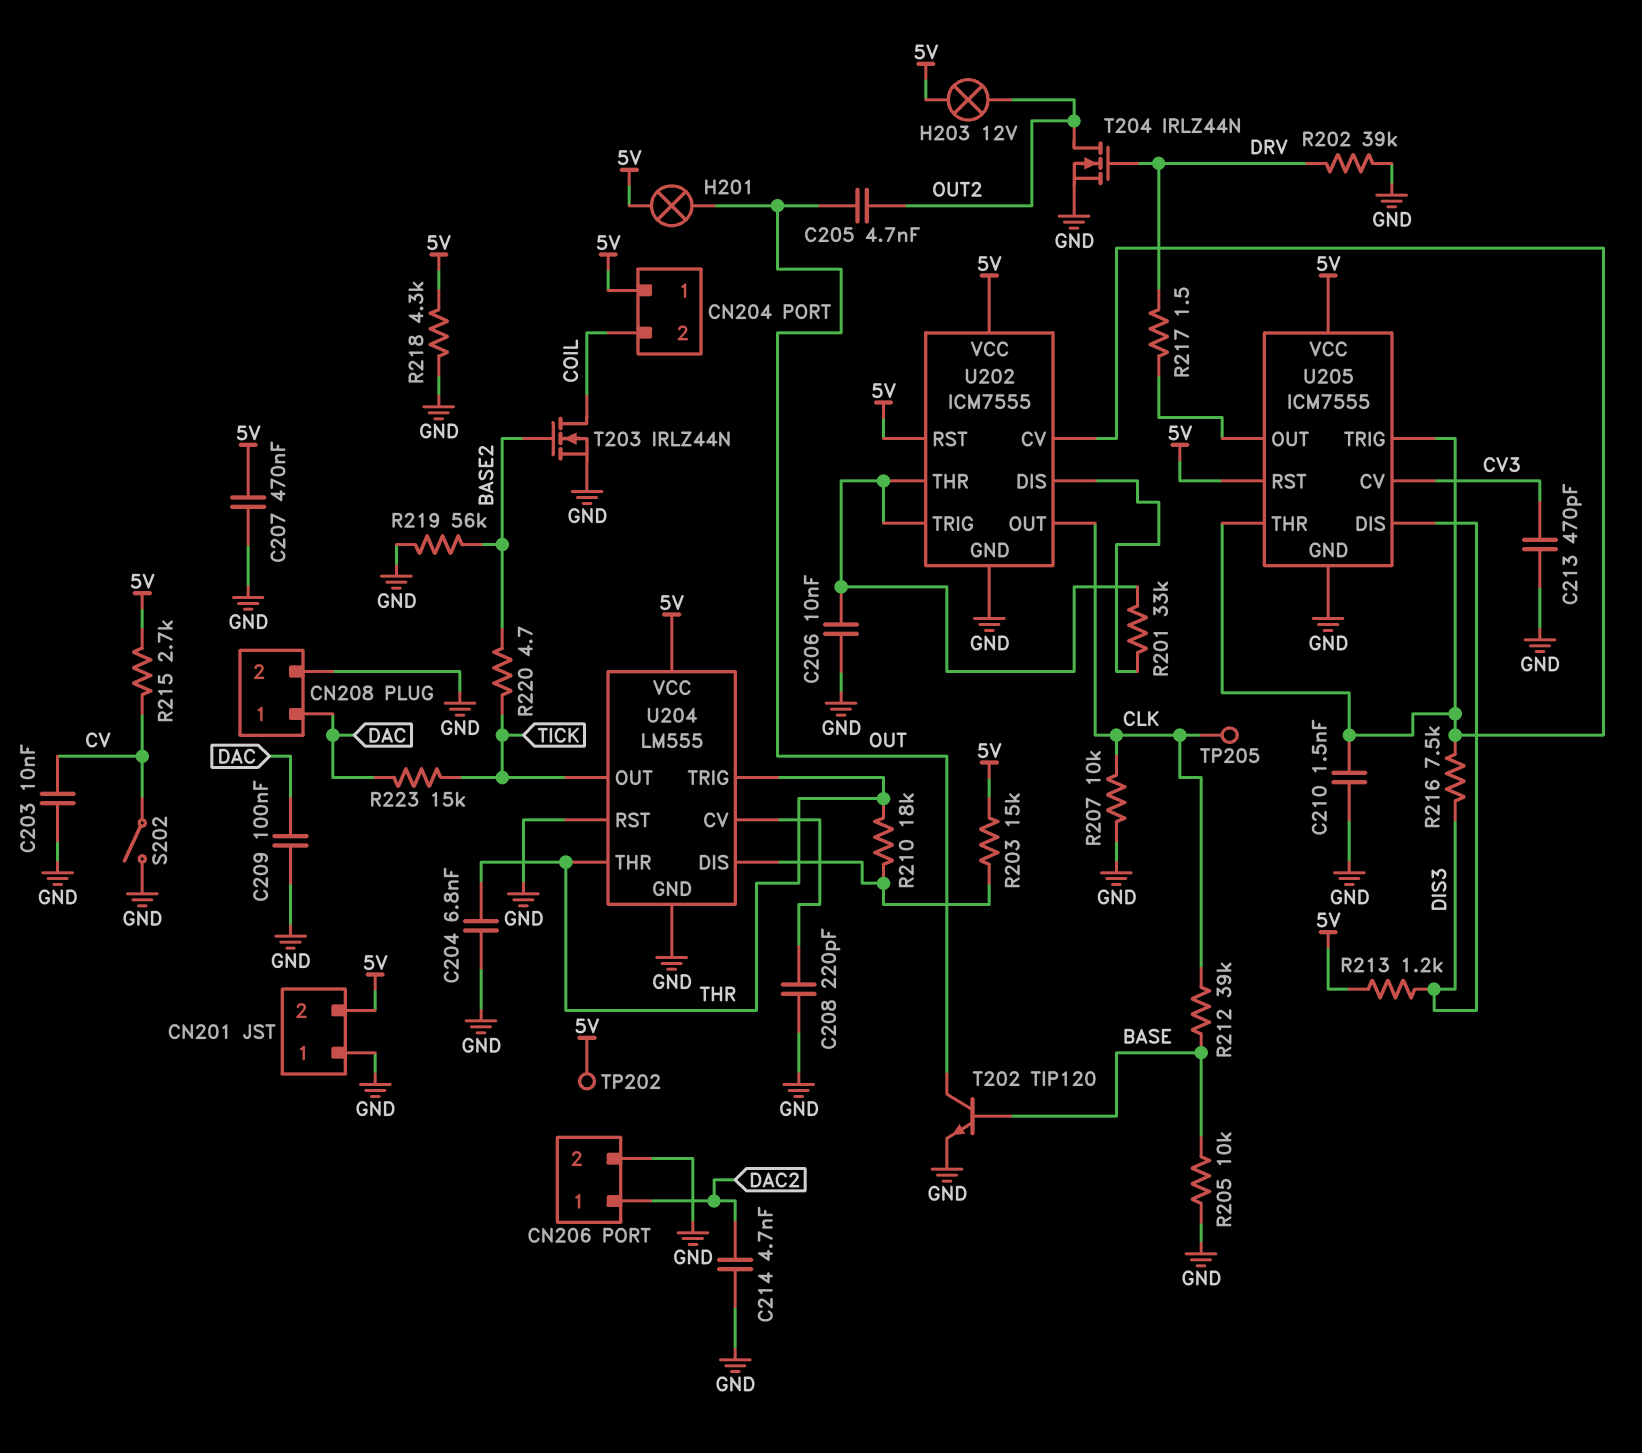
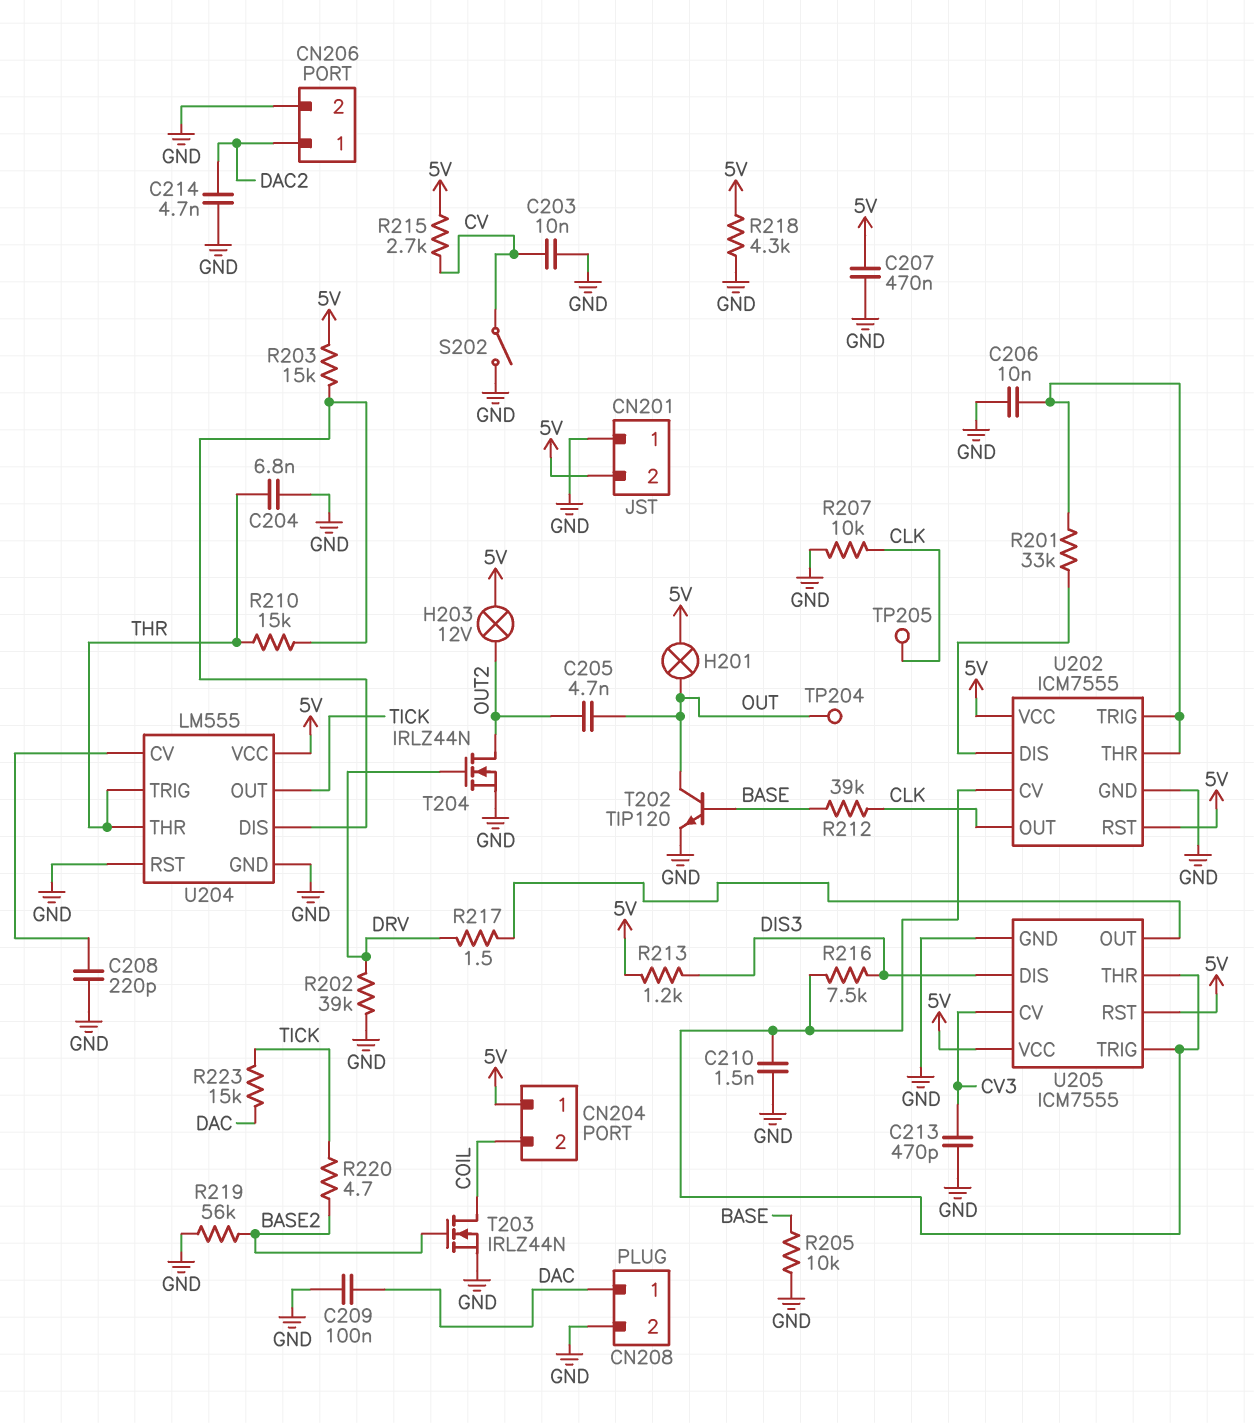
R210: 18k (THR, U204/DIS) -> 15k (THR, U204/DIS)
TP202: test point (5V) -> none
TP204: none -> test point (OUT)

